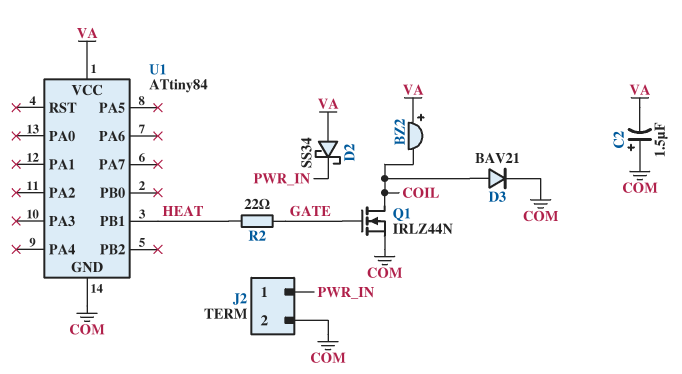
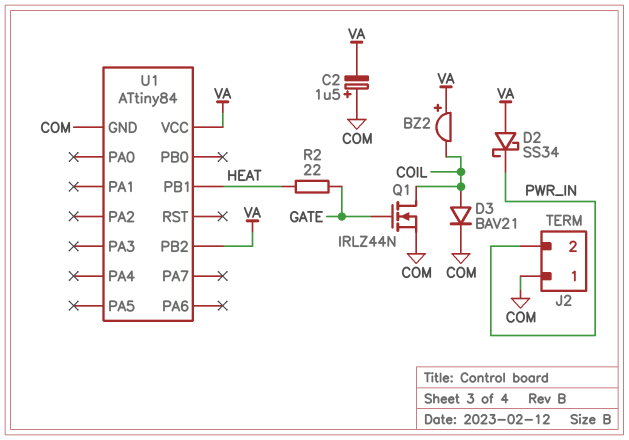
J2 pin 1: PWR_IN -> COM
J2 pin 2: COM -> PWR_IN
U1 pin PB2: none -> VA

